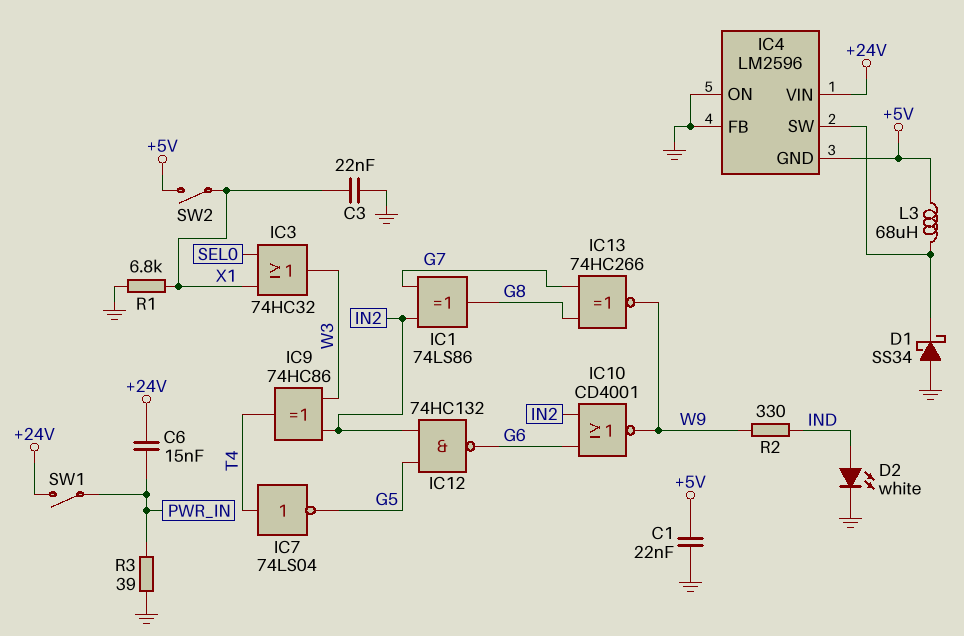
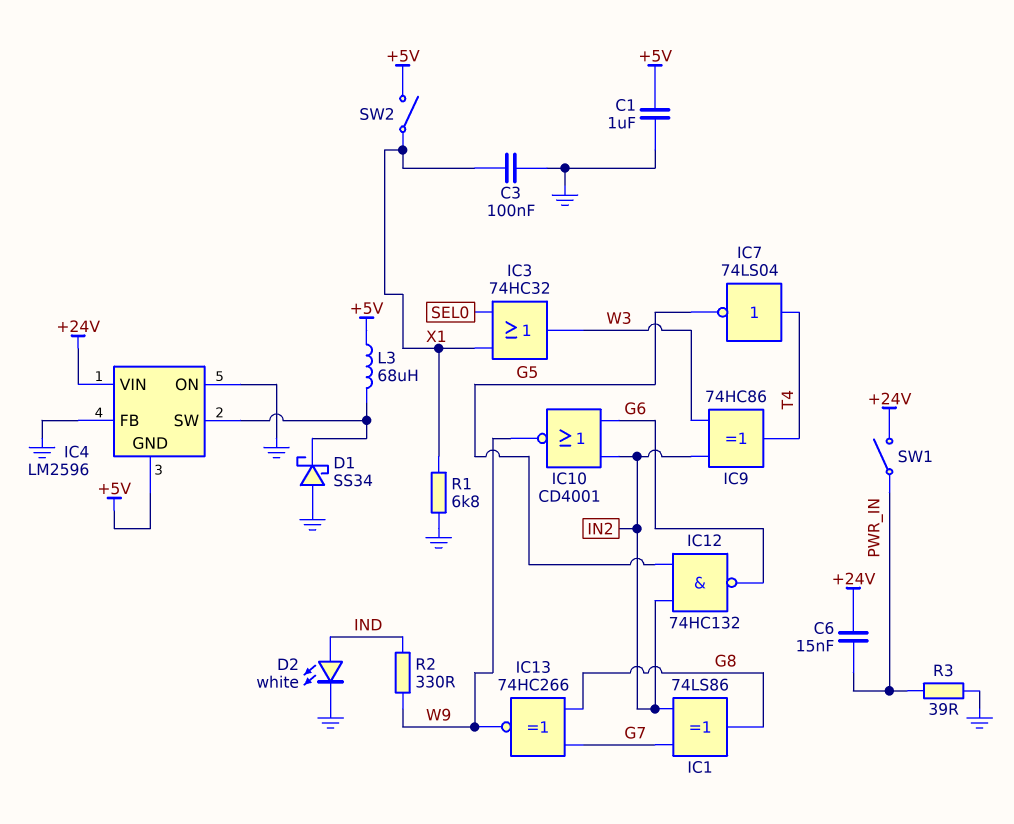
C1: 22nF (+5V, GND) -> 1uF (+5V, GND)
C3: 22nF (GND, X1) -> 100nF (GND, X1)

